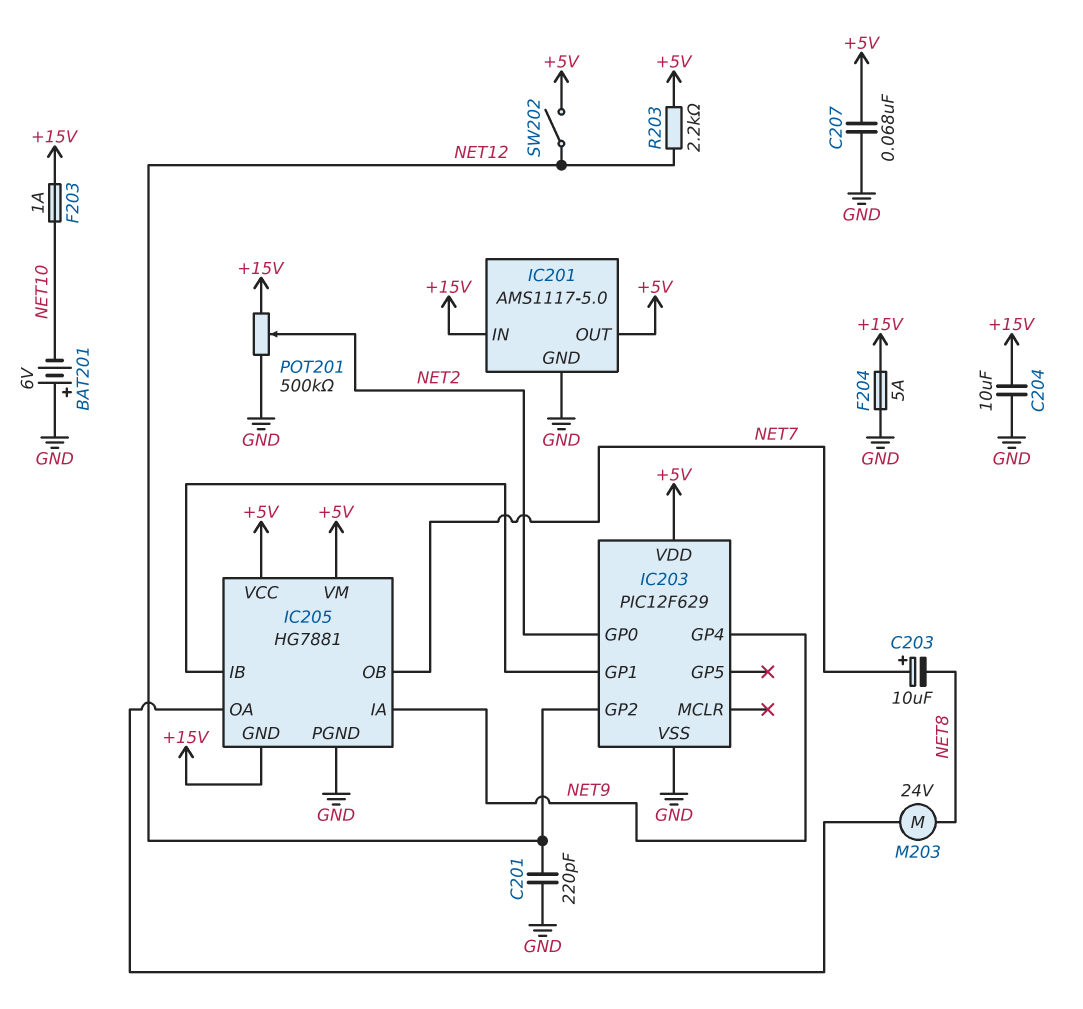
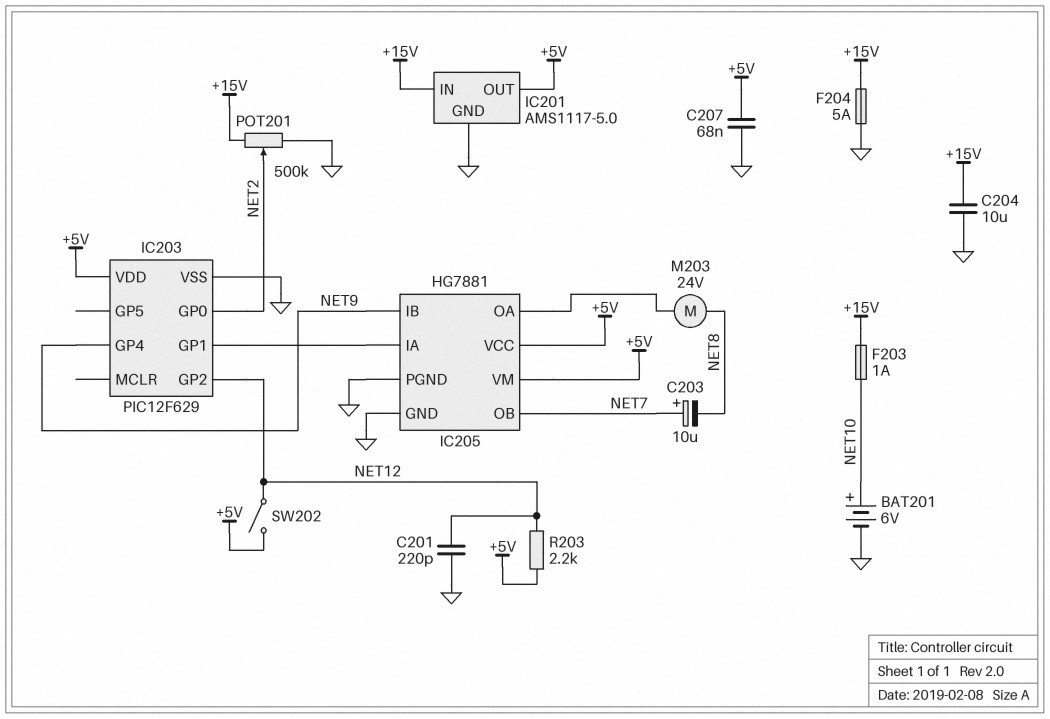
BAT201: 6V (plus GND, minus NET10) -> 6V (plus NET10, minus GND)
IC205 pin GND: +15V -> GND
IC205 pin IA: NET9 -> IC203/GP1
IC205 pin IB: IC203/GP1 -> NET9

